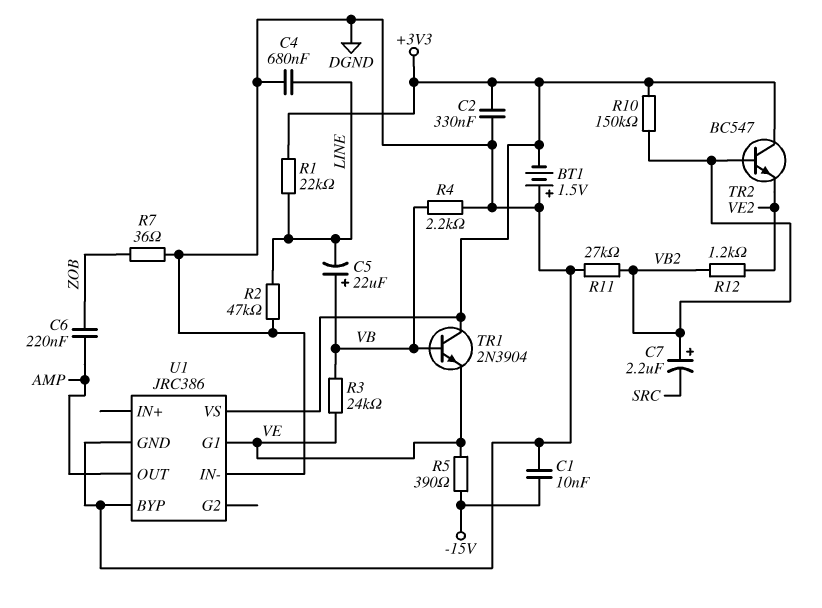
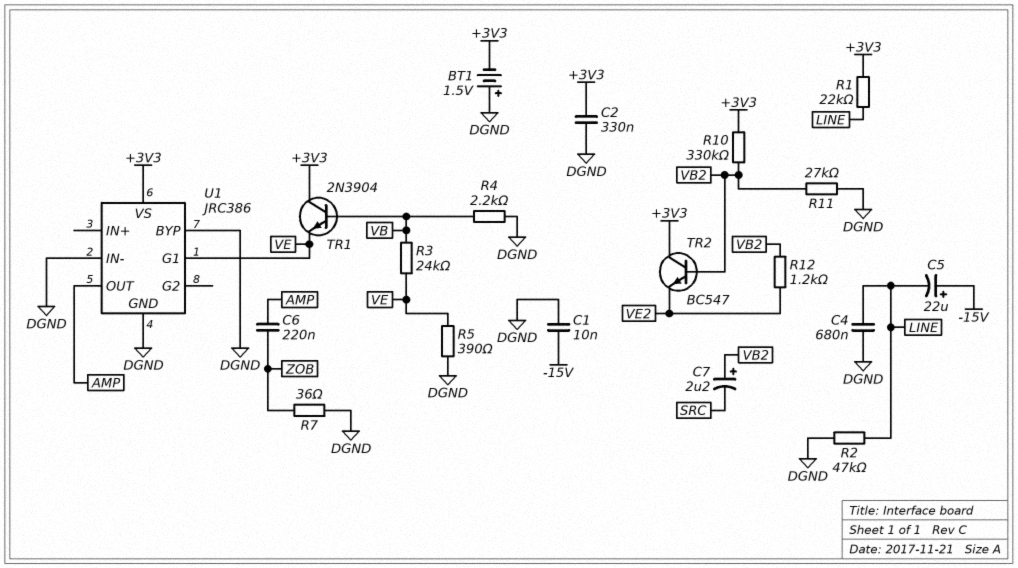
C5: 22uF (plus VB, minus LINE) -> 22uF (plus -15V, minus LINE)
R5: 390 (-15V, VE) -> 390 (DGND, VE)
R10: 150k (+3V3, VB2) -> 330k (+3V3, VB2)

